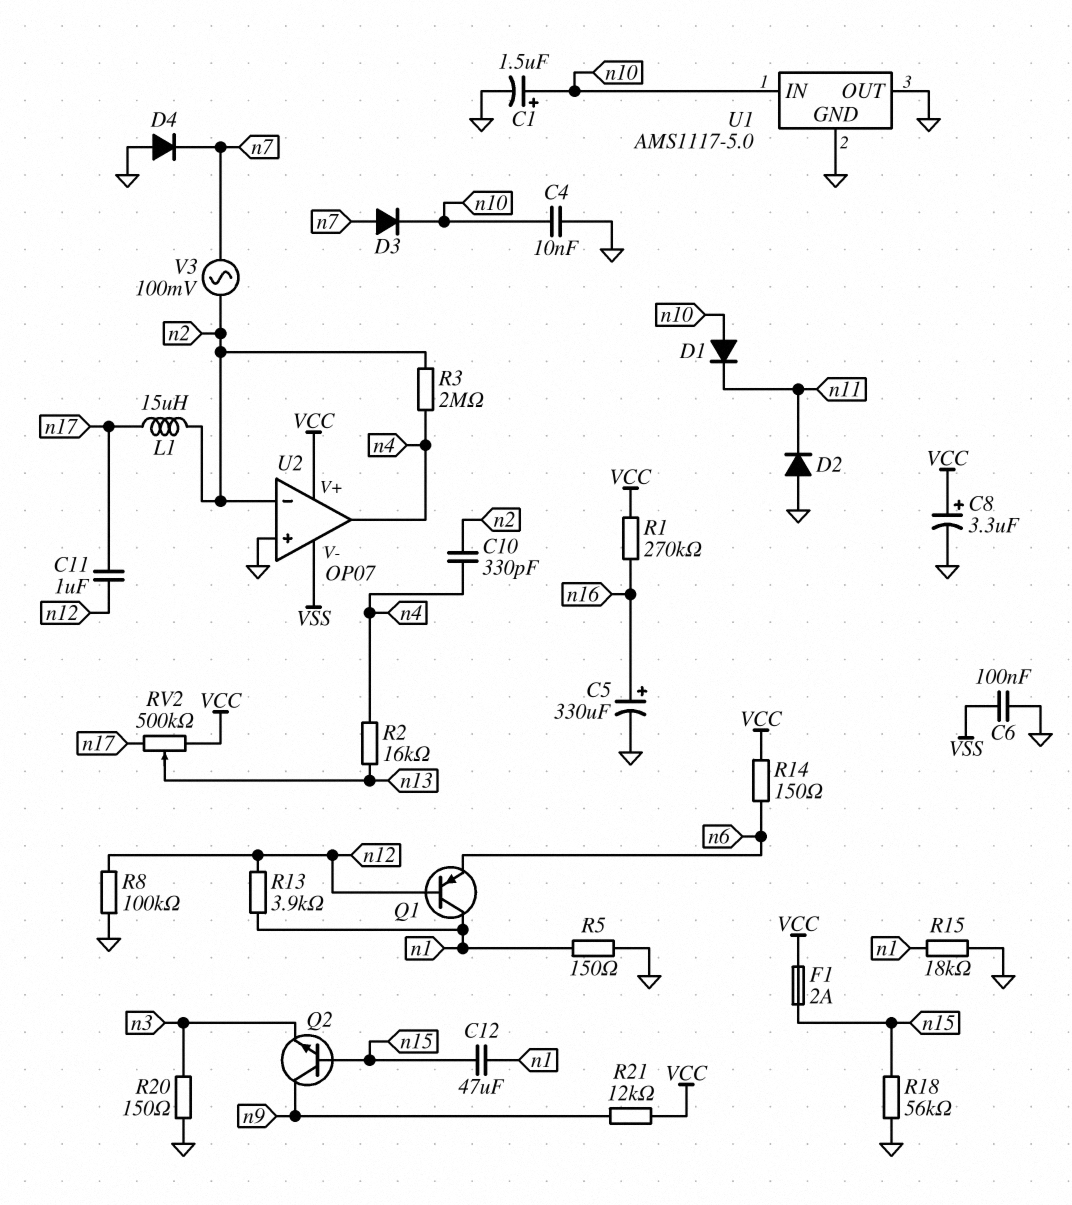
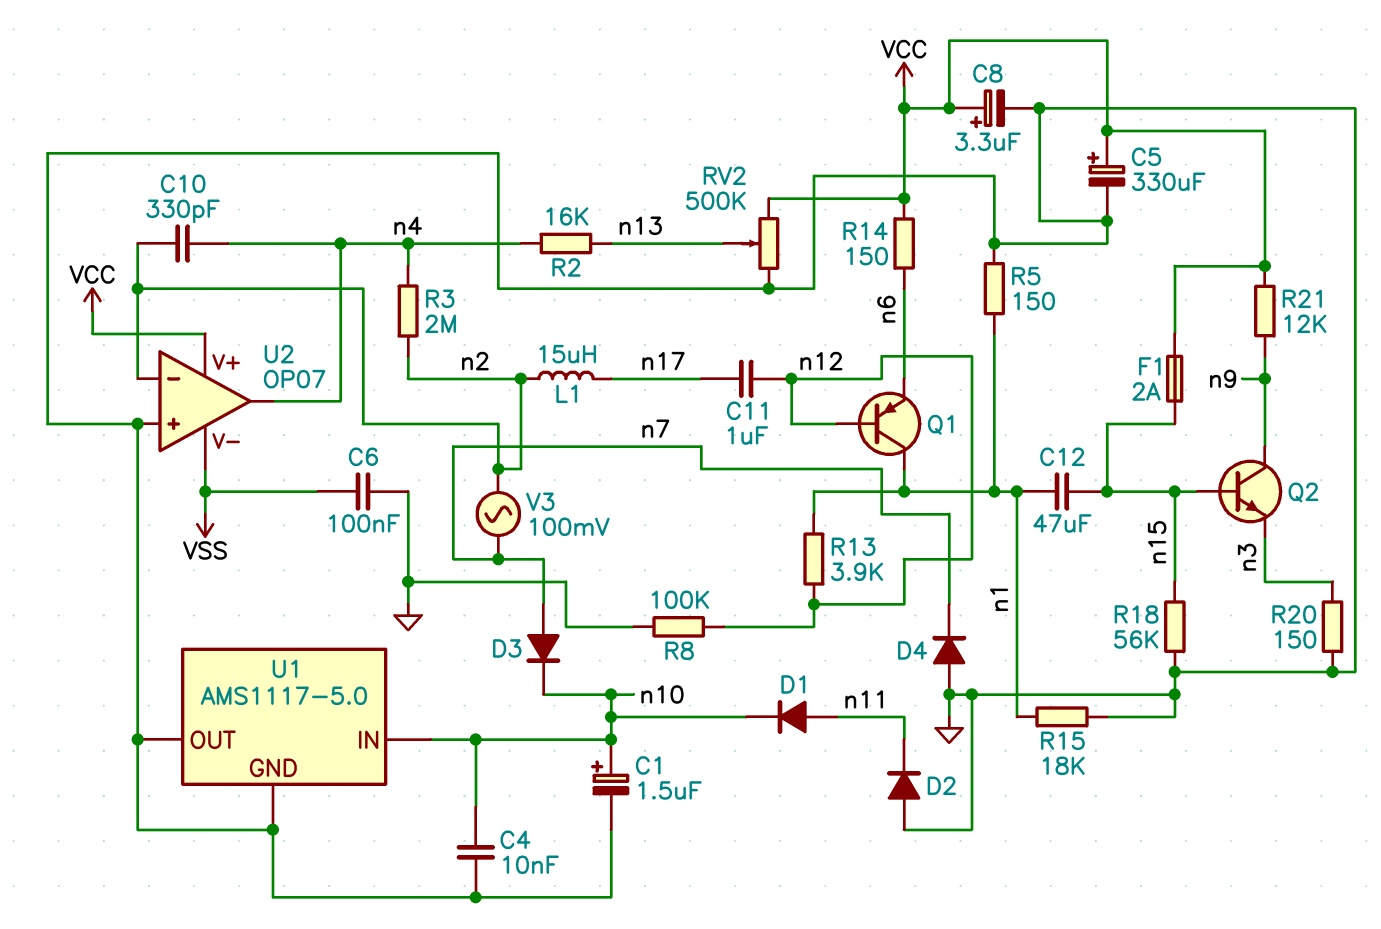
C5: 330uF (plus n16, minus GND) -> 330uF (plus VCC, minus GND)
D1: diode (A n10, K n11) -> diode (A n11, K n10)
R1: 270k (VCC, n16) -> none
RV2: 500k (VCC, n17, wiper n13) -> 500k (GND, VCC, wiper n13)

